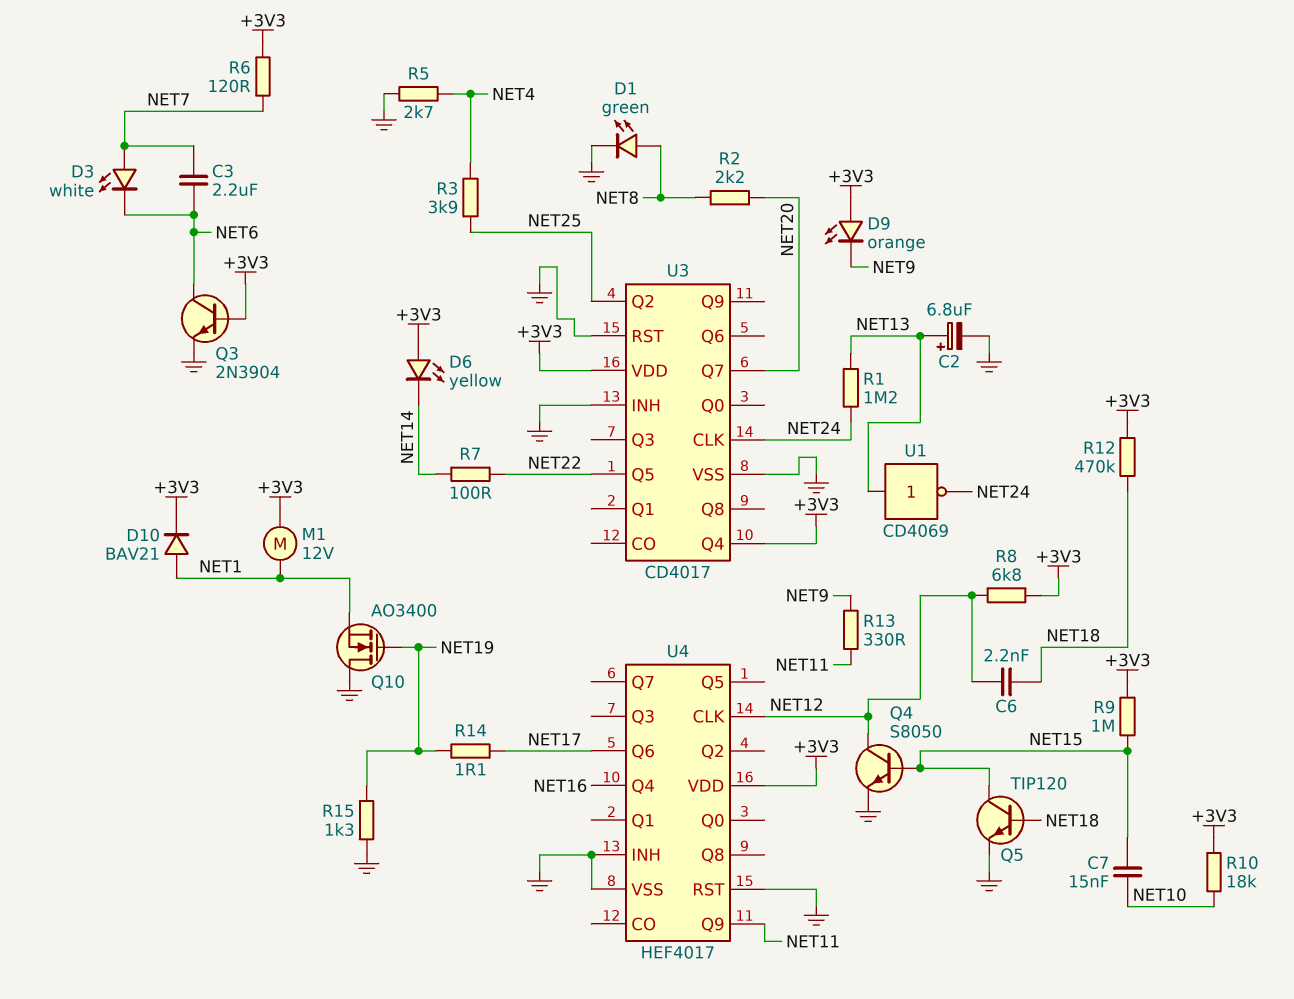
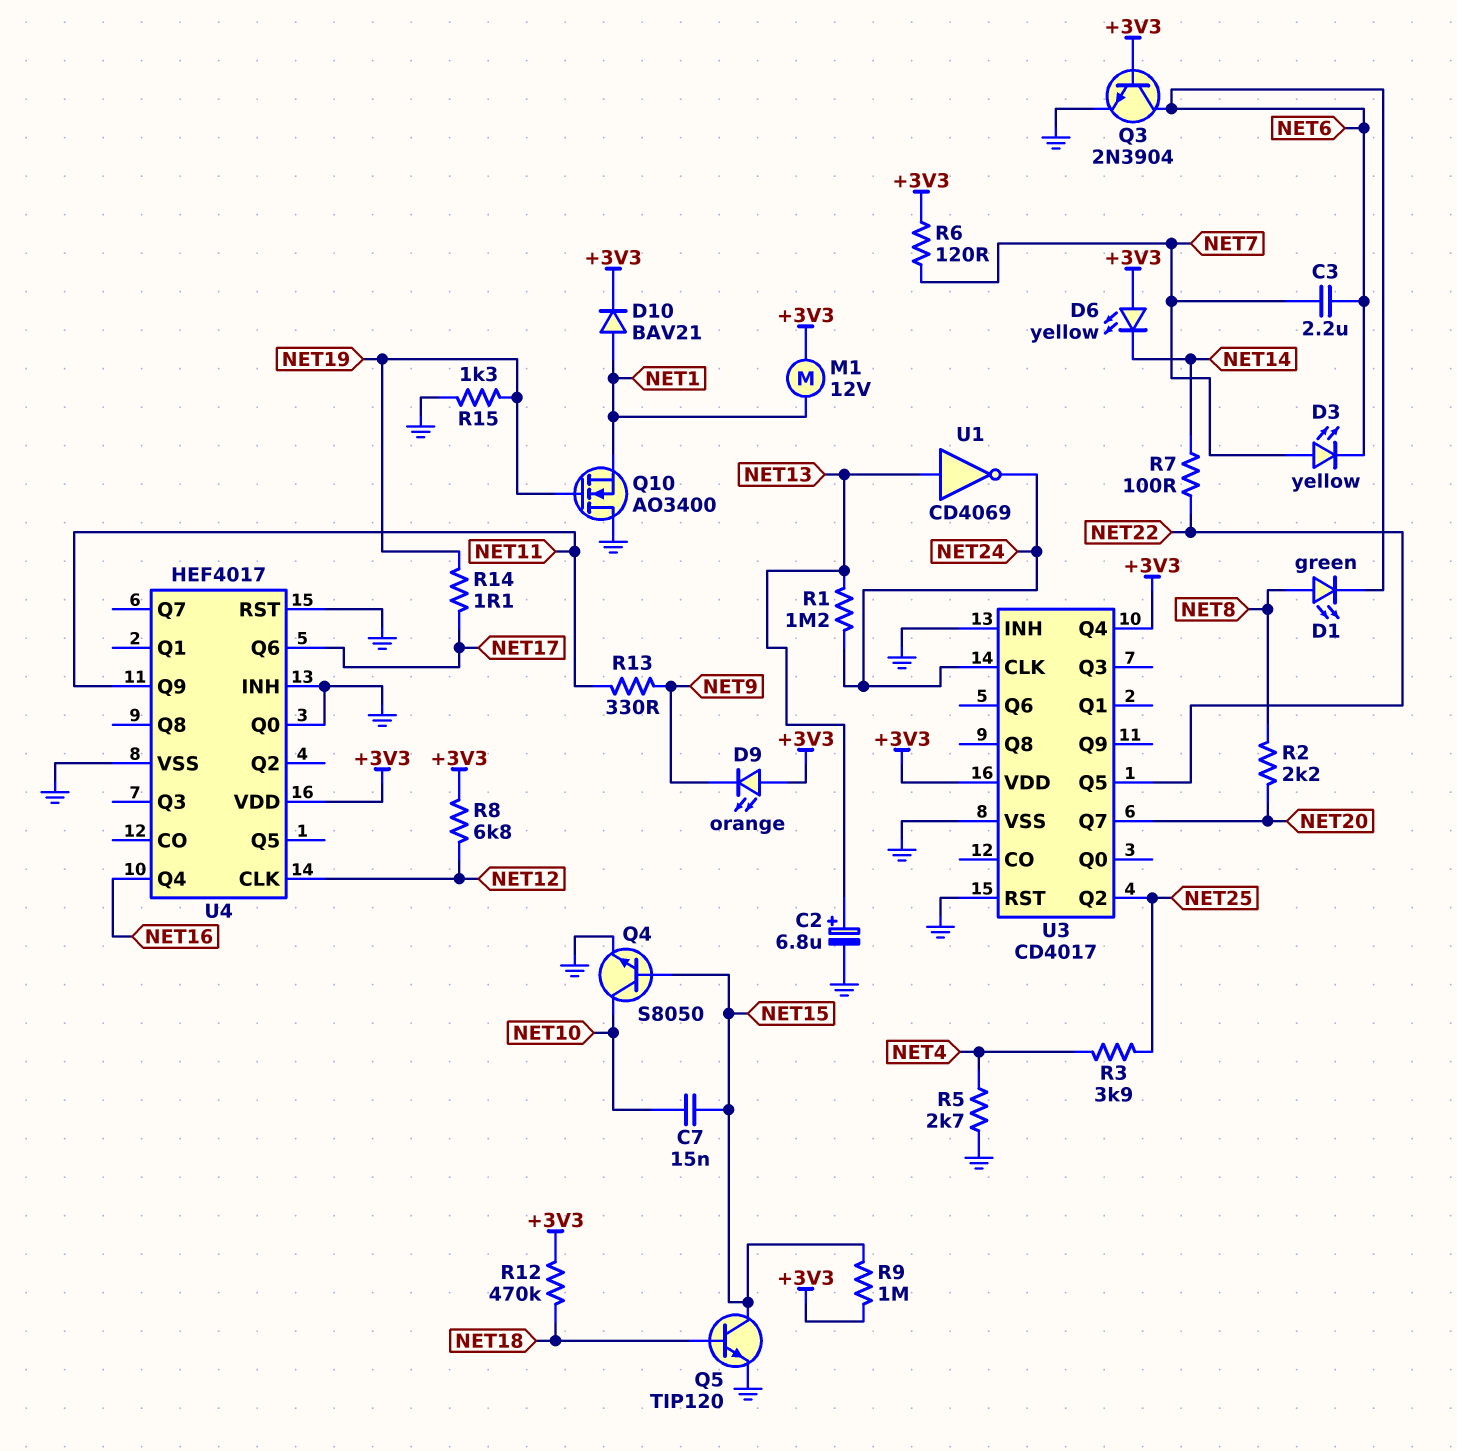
C6: 2.2nF (NET12, NET18) -> none
D1: LED green (A NET8, K GND) -> LED green (A NET8, K NET6)
D3: LED white (A NET7, K NET6) -> LED yellow (A NET7, K NET6)
Q4: NPN S8050 (B NET15, C NET12, E GND) -> NPN S8050 (B NET15, C NET10, E GND)
R10: 18k (+3V3, NET10) -> none
U4 pin Q0: none -> GND

